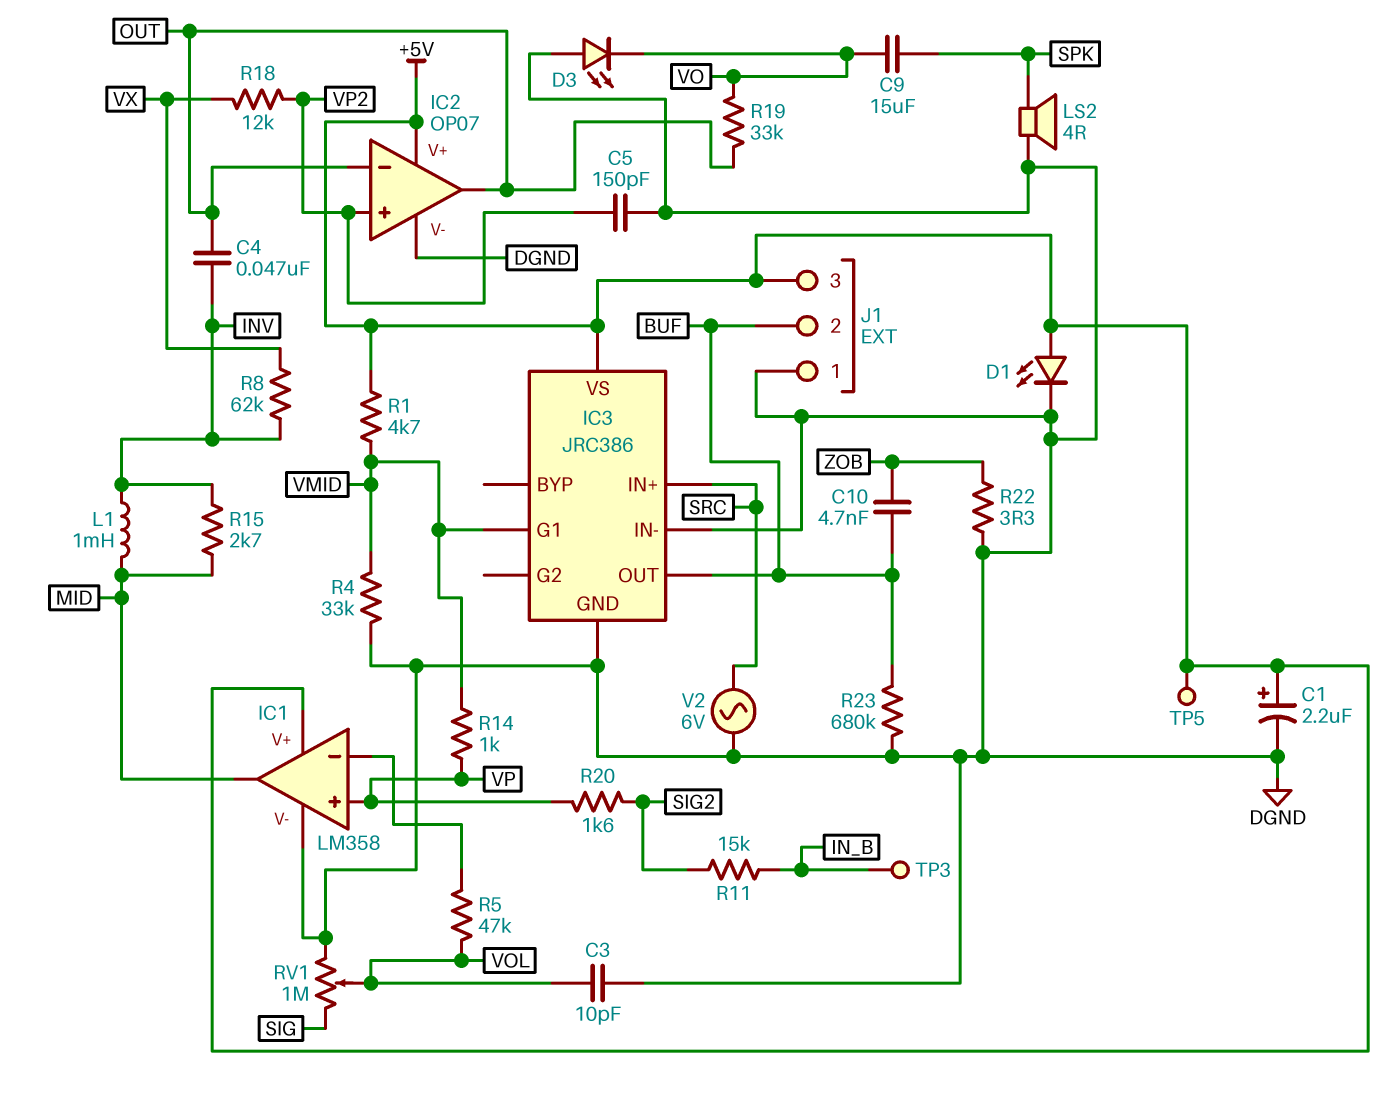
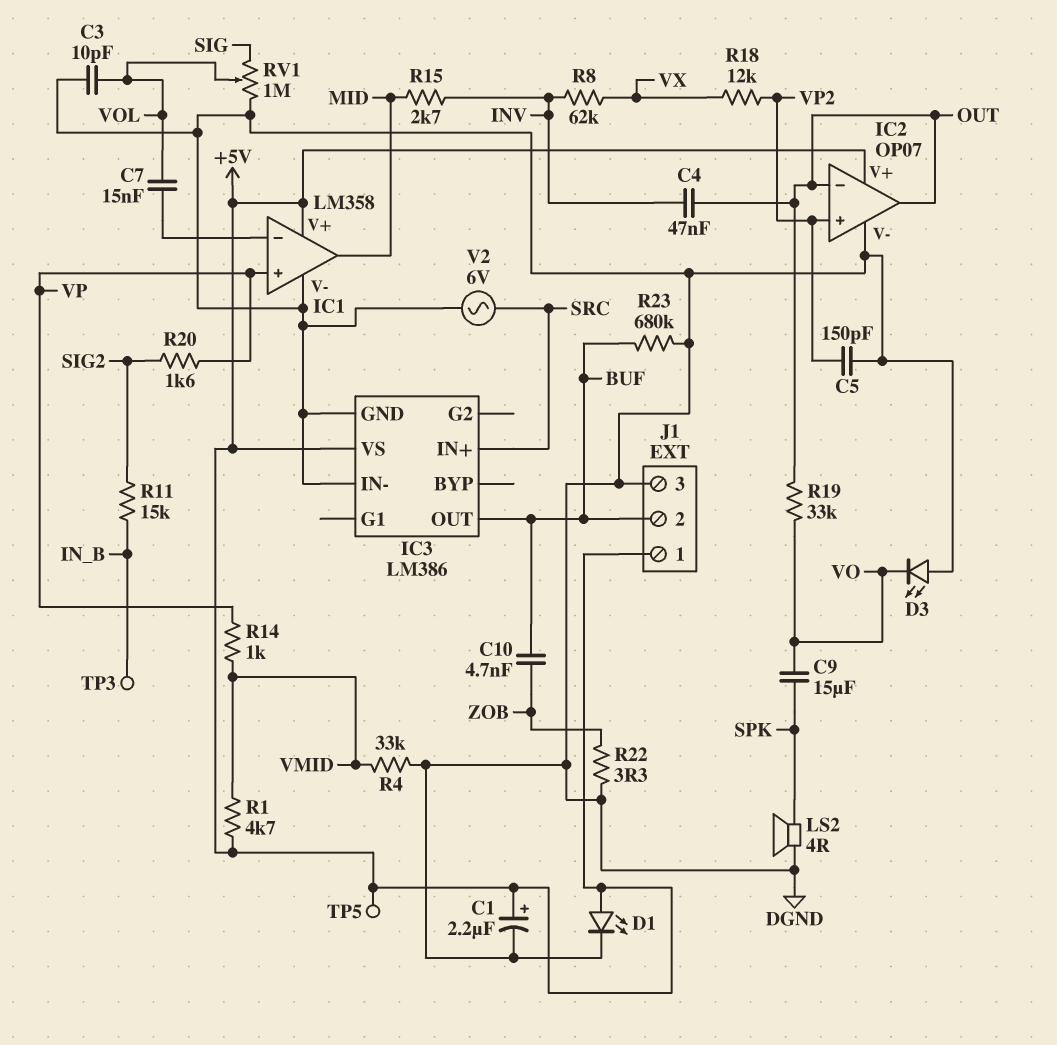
C7: none -> 15nF (IC1/in-, VOL)
IC3: JRC386 -> LM386
IC3 pin G1: VMID -> none
J1 pin 1: DGND -> +5V
J1 pin 3: +5V -> DGND
L1: 1mH (INV, MID) -> none
R5: 47k (IC1/in-, VOL) -> none

